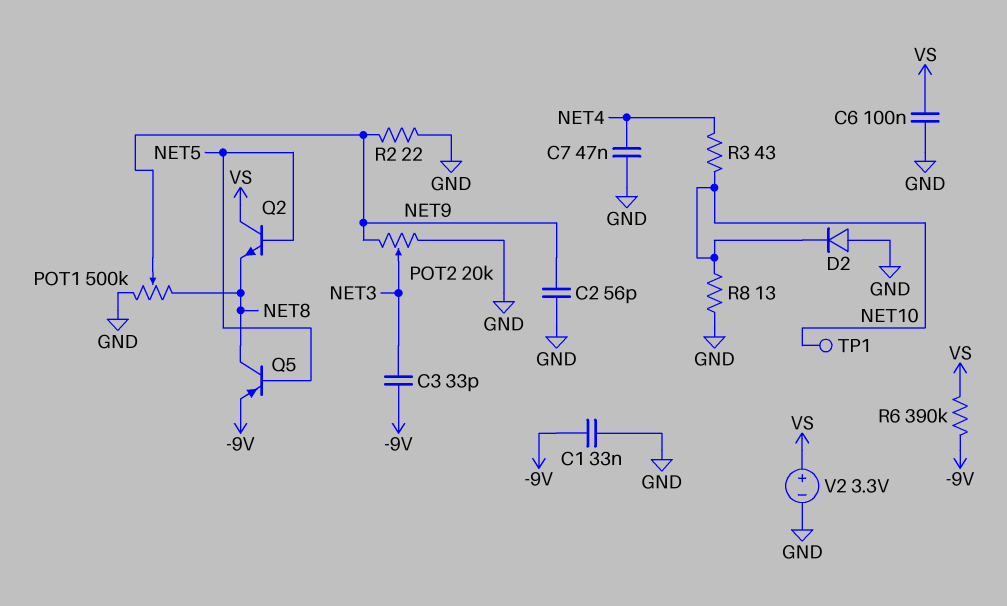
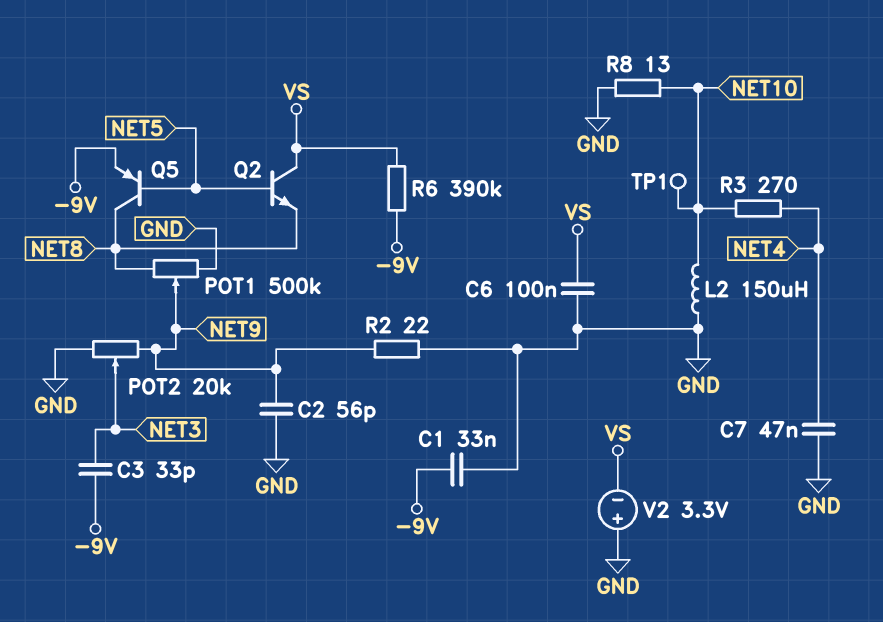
D2: diode (A GND, K NET10) -> none
L2: none -> 150uH (GND, NET10)
R3: 43 (NET4, NET10) -> 270 (NET4, NET10)
V2: 3.3V (plus VS, minus GND) -> 3.3V (plus GND, minus VS)

